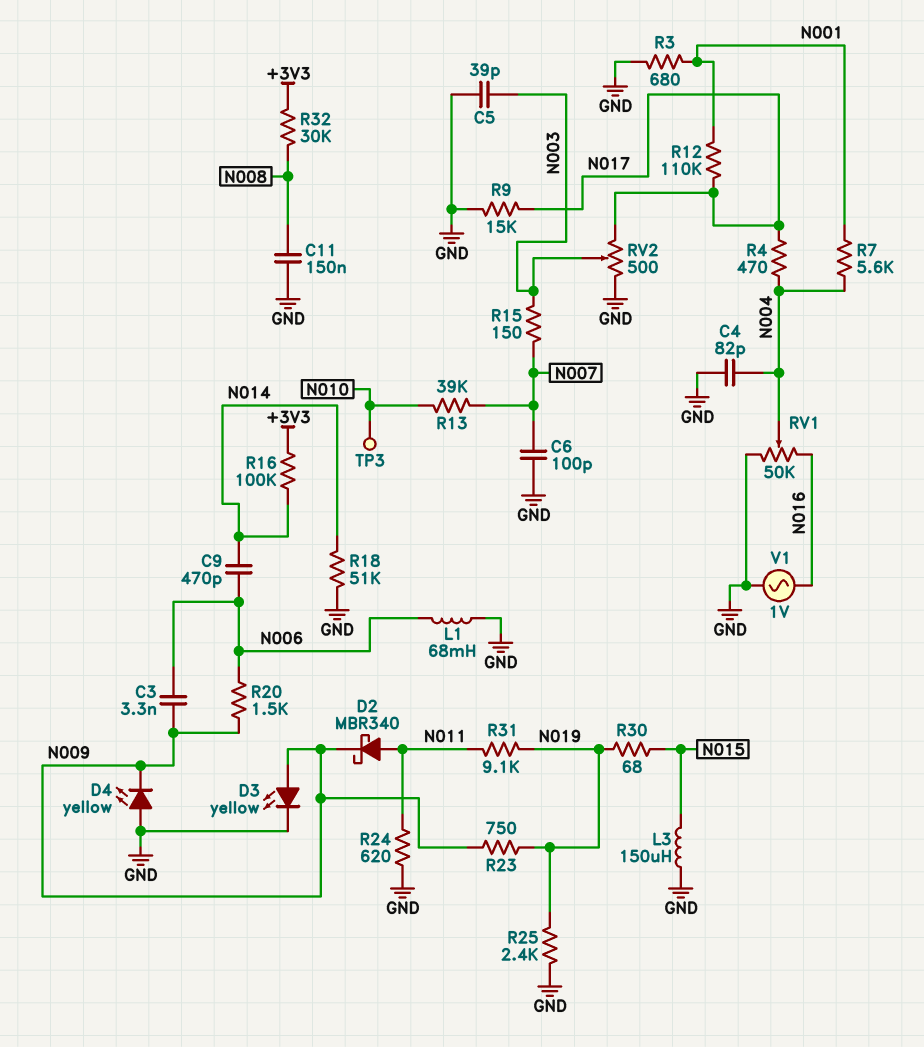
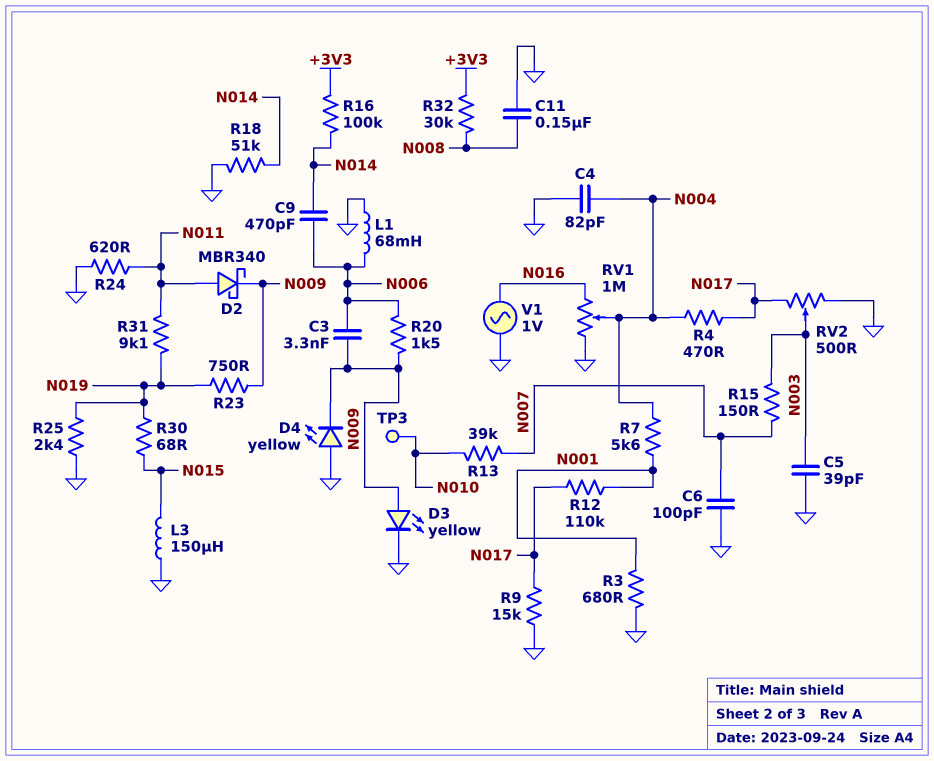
RV1: 50k (GND, N016, wiper N004) -> 1M (GND, N016, wiper N004)

